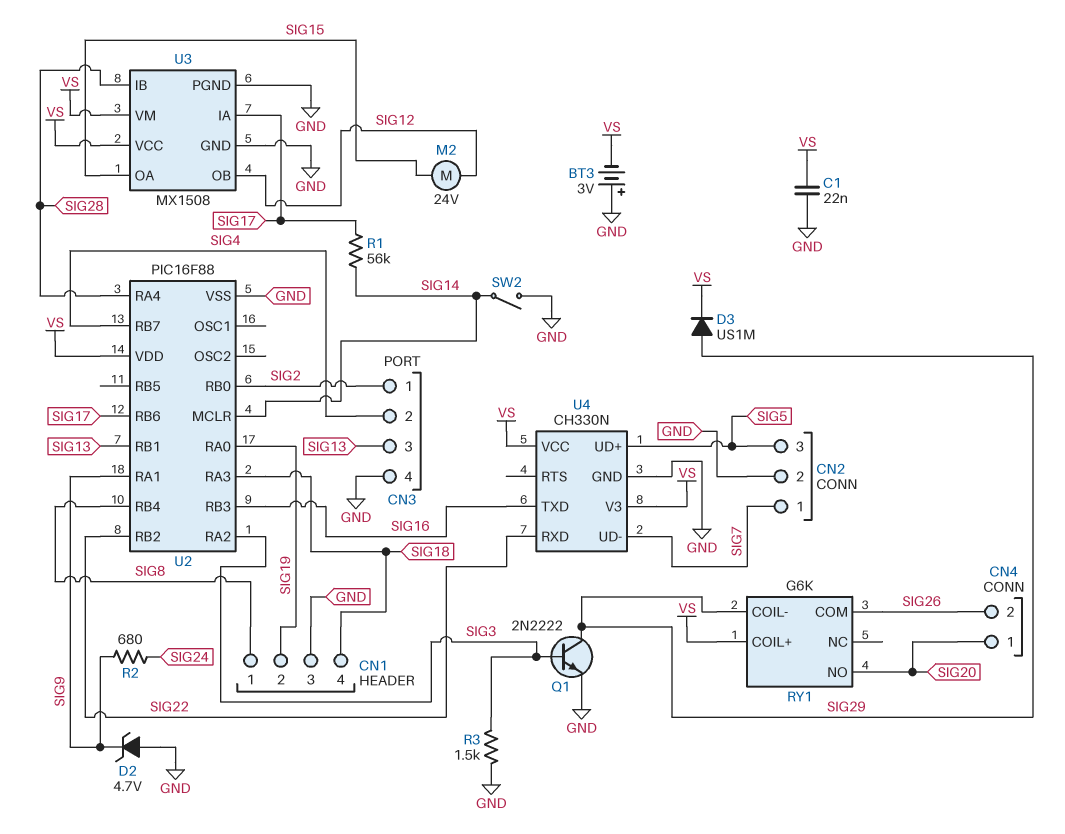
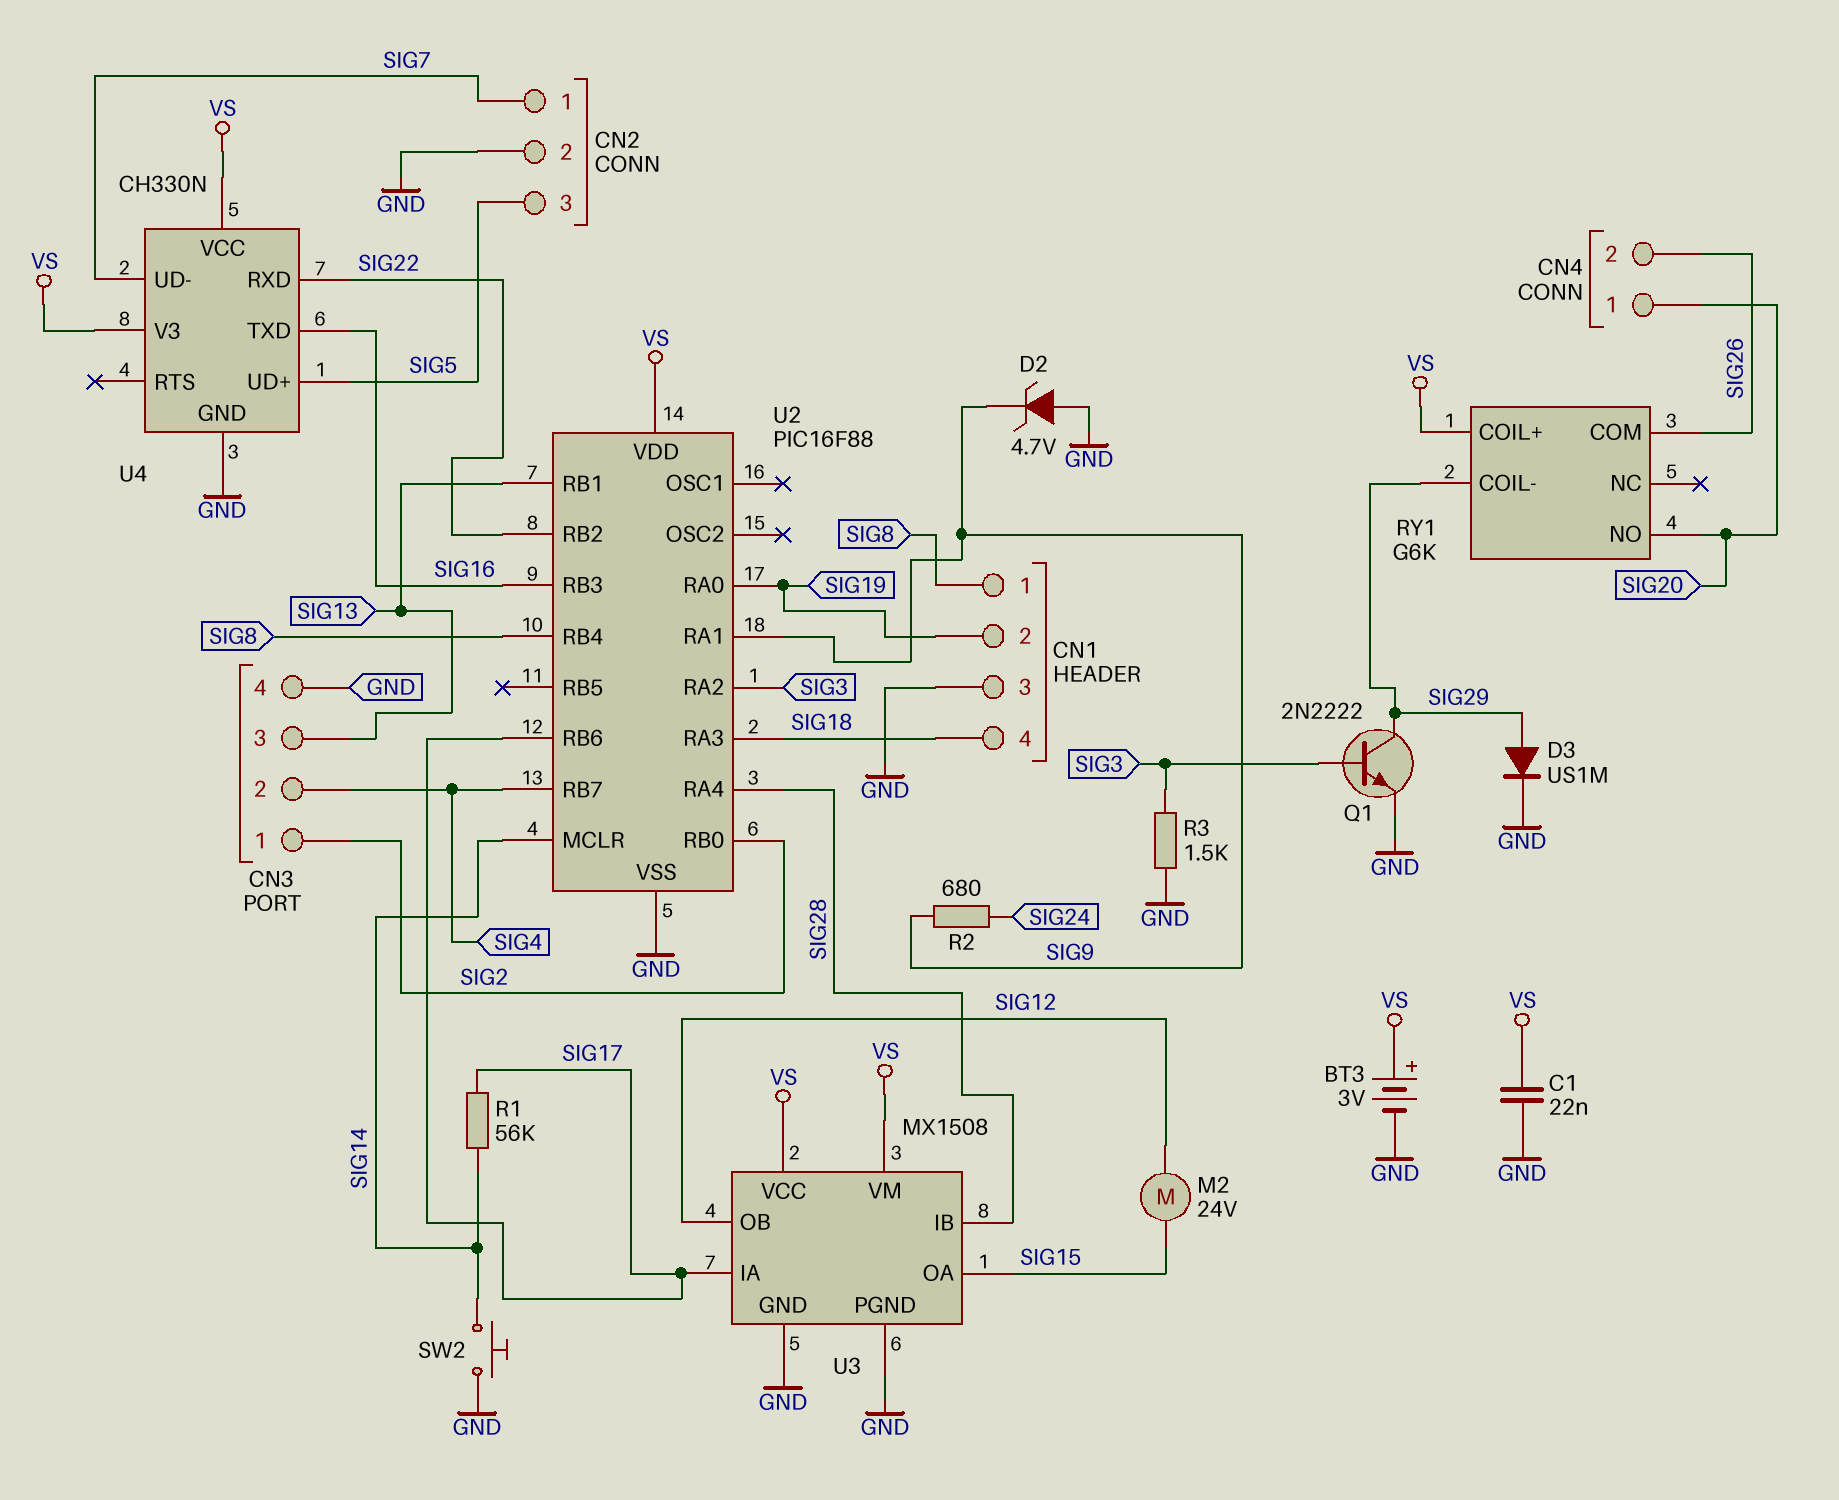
BT3: 3V (plus GND, minus VS) -> 3V (plus VS, minus GND)
D3: diode US1M (A SIG29, K VS) -> diode US1M (A SIG29, K GND)
SW2: switch (GND, SIG14) -> button (GND, SIG14)

